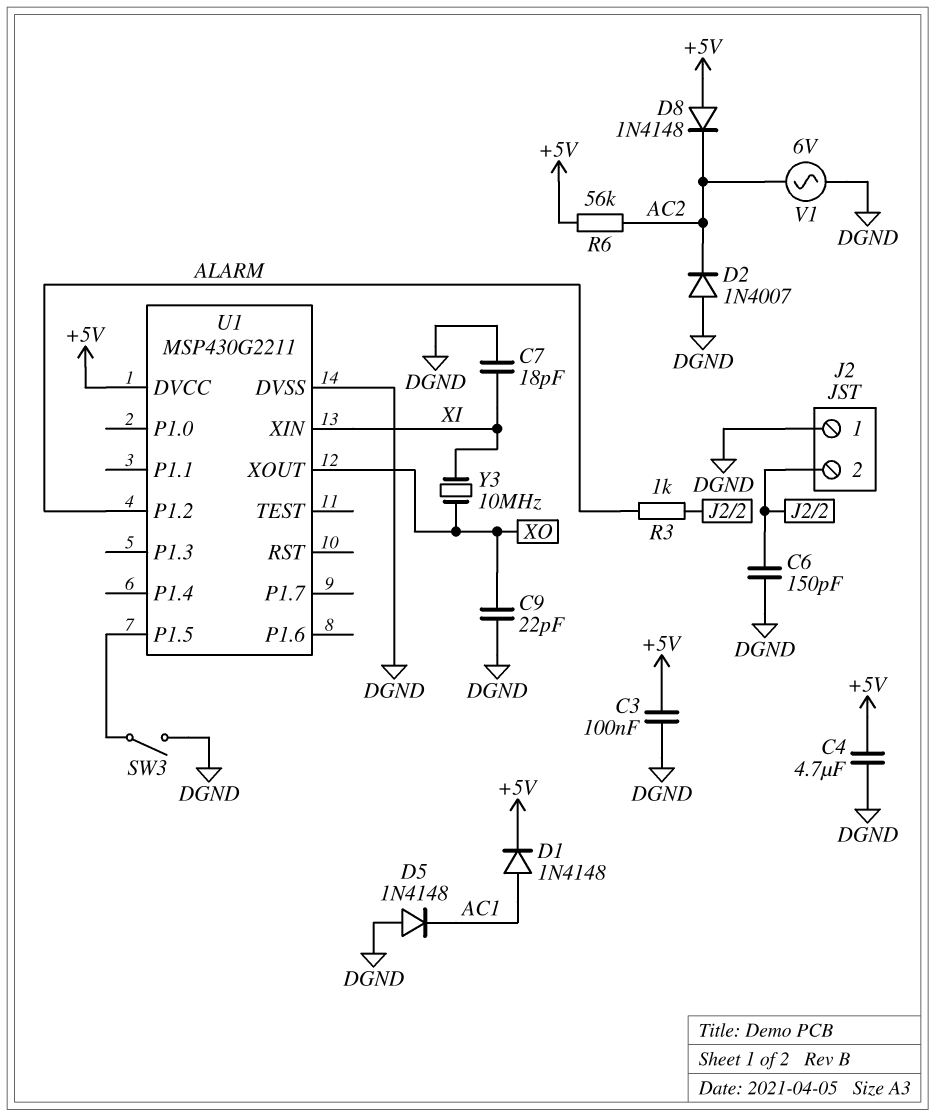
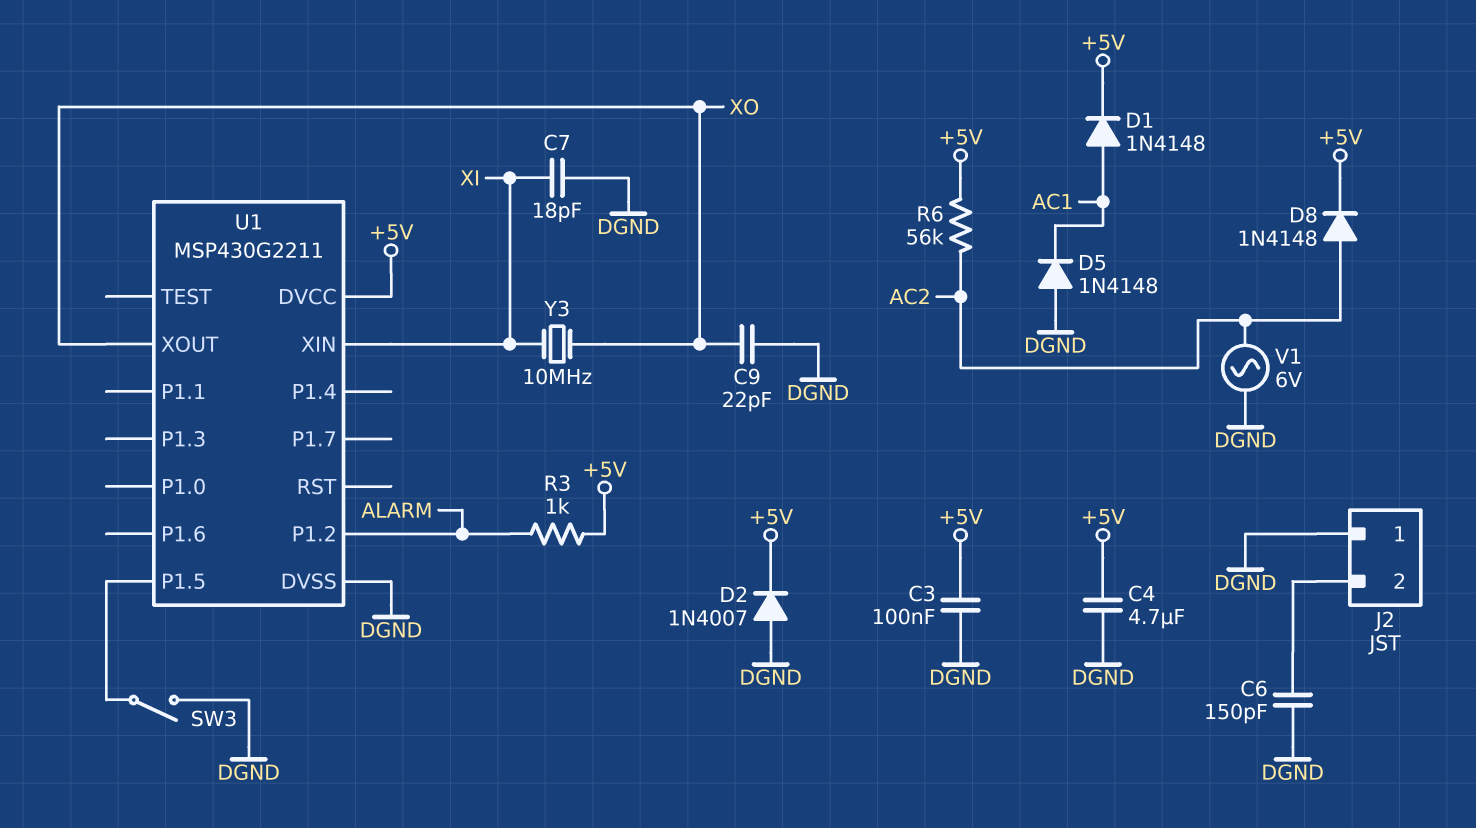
D2: diode 1N4007 (A DGND, K AC2) -> diode 1N4007 (A DGND, K +5V)
D8: diode 1N4148 (A +5V, K AC2) -> diode 1N4148 (A AC2, K +5V)
R3: 1k (ALARM, J2/2) -> 1k (+5V, ALARM)

